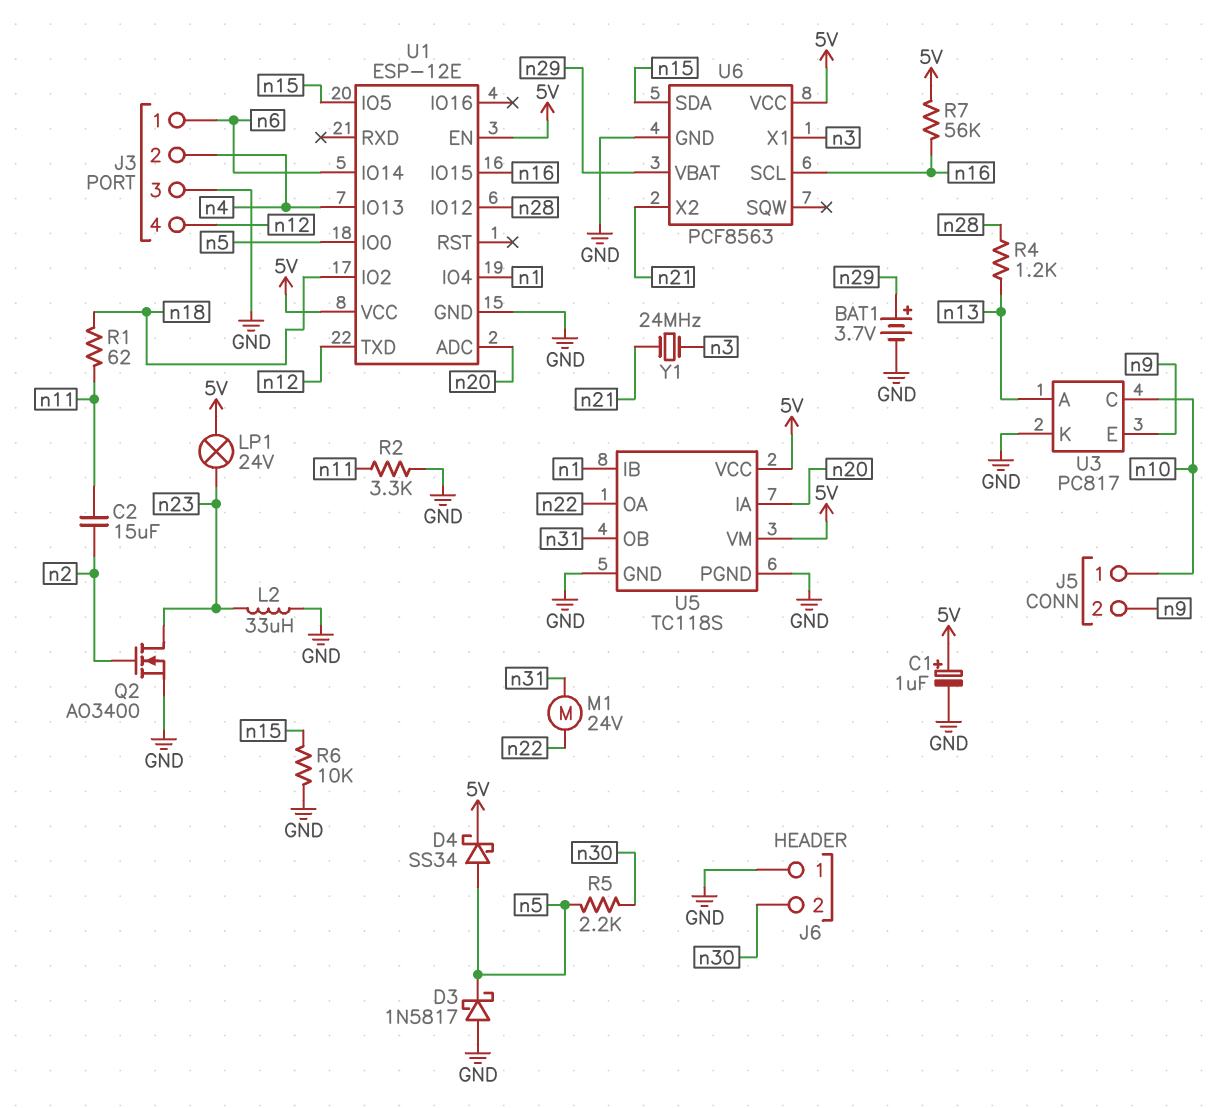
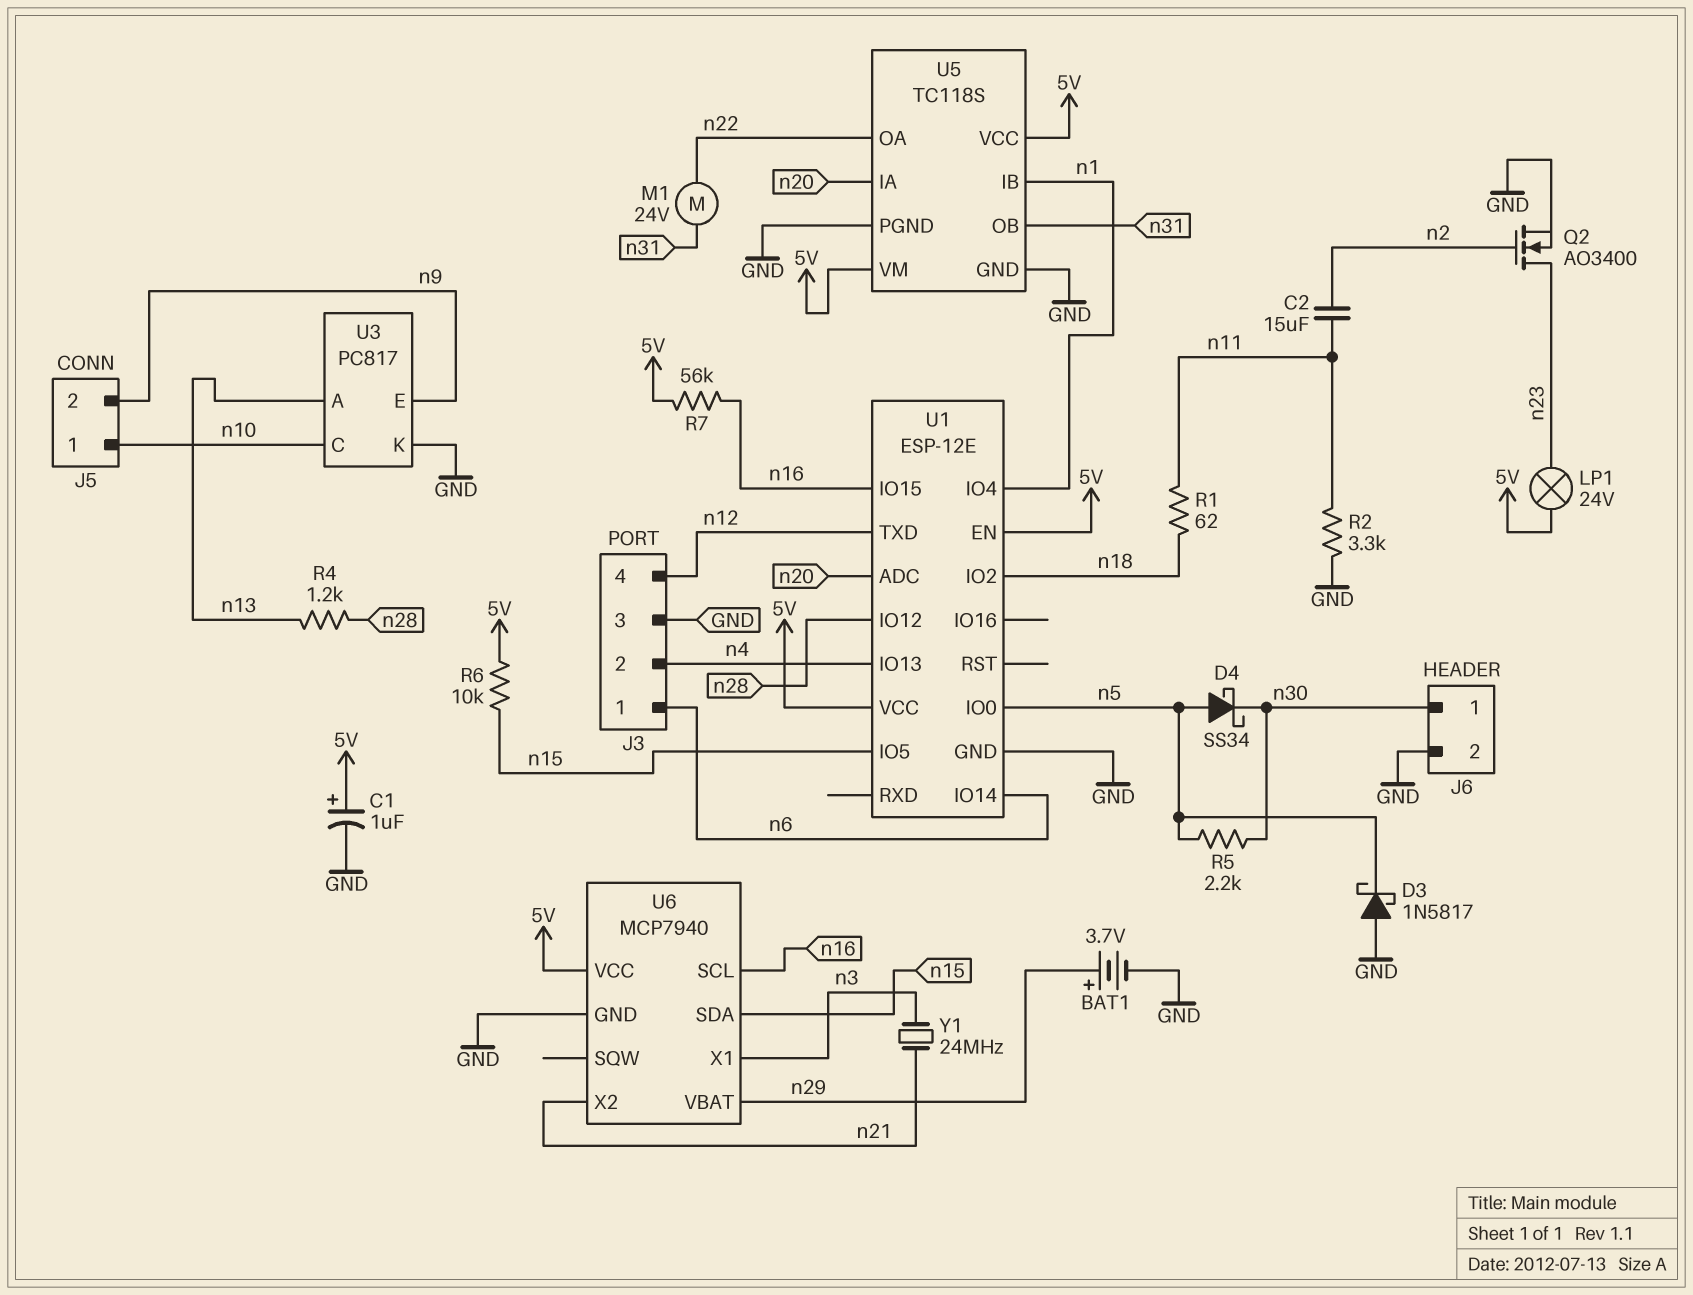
D4: schottky SS34 (A n5, K 5V) -> schottky SS34 (A n5, K n30)
J6 pin 1: GND -> n30
J6 pin 2: n30 -> GND
L2: 33uH (GND, n23) -> none
R6: 10k (GND, n15) -> 10k (5V, n15)
U6: PCF8563 -> MCP7940

